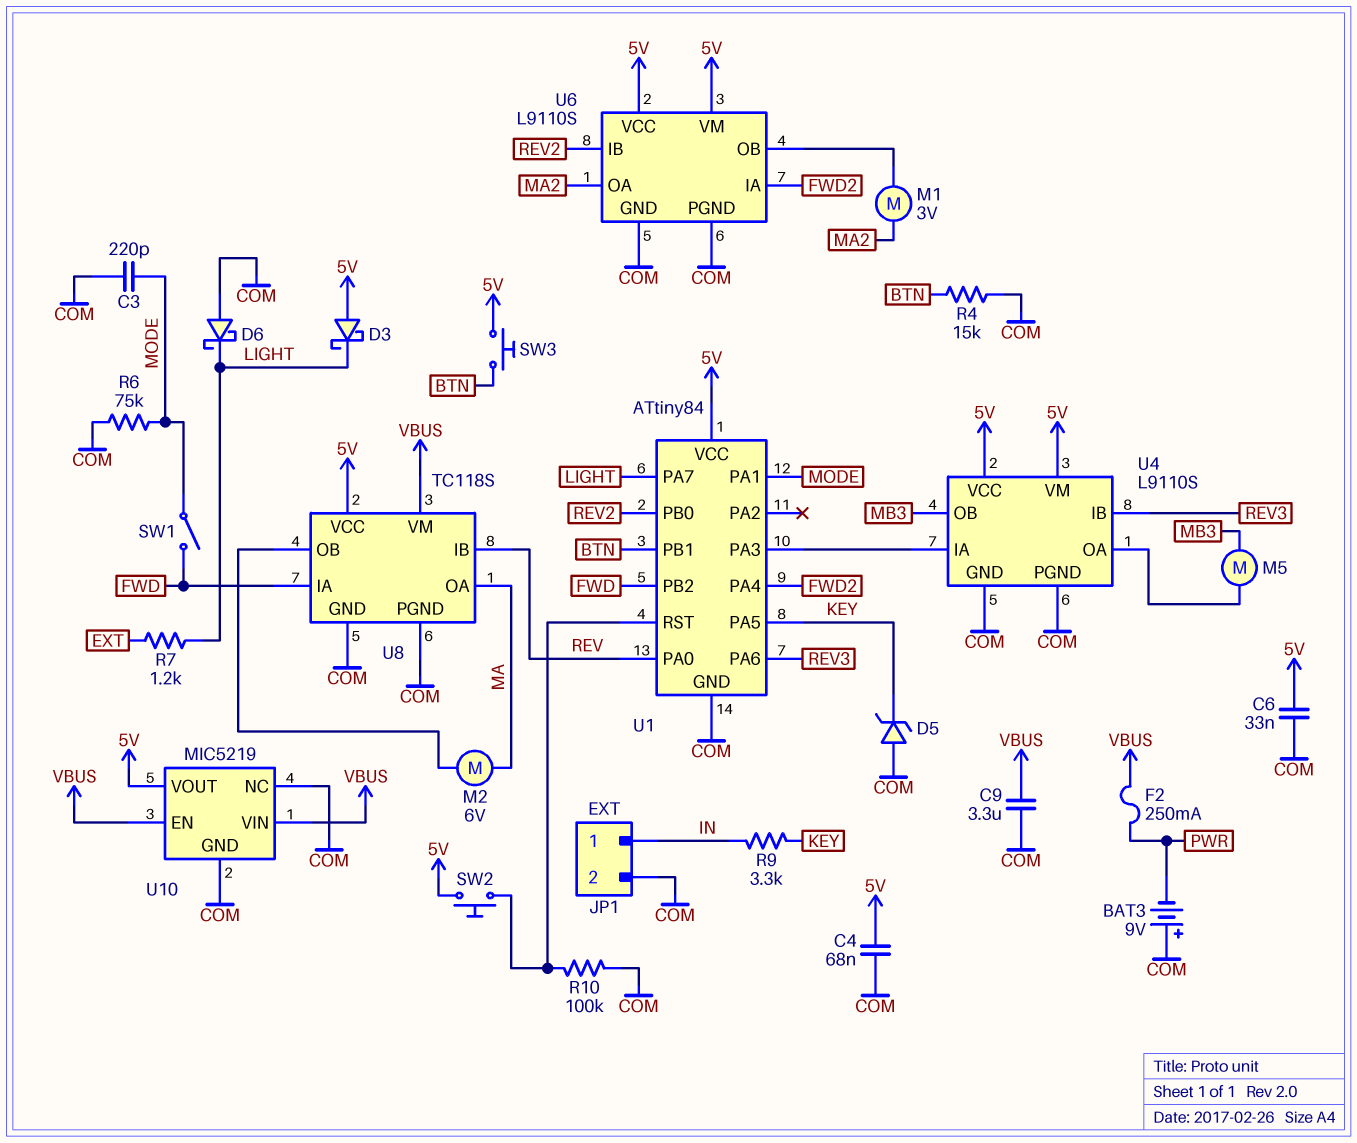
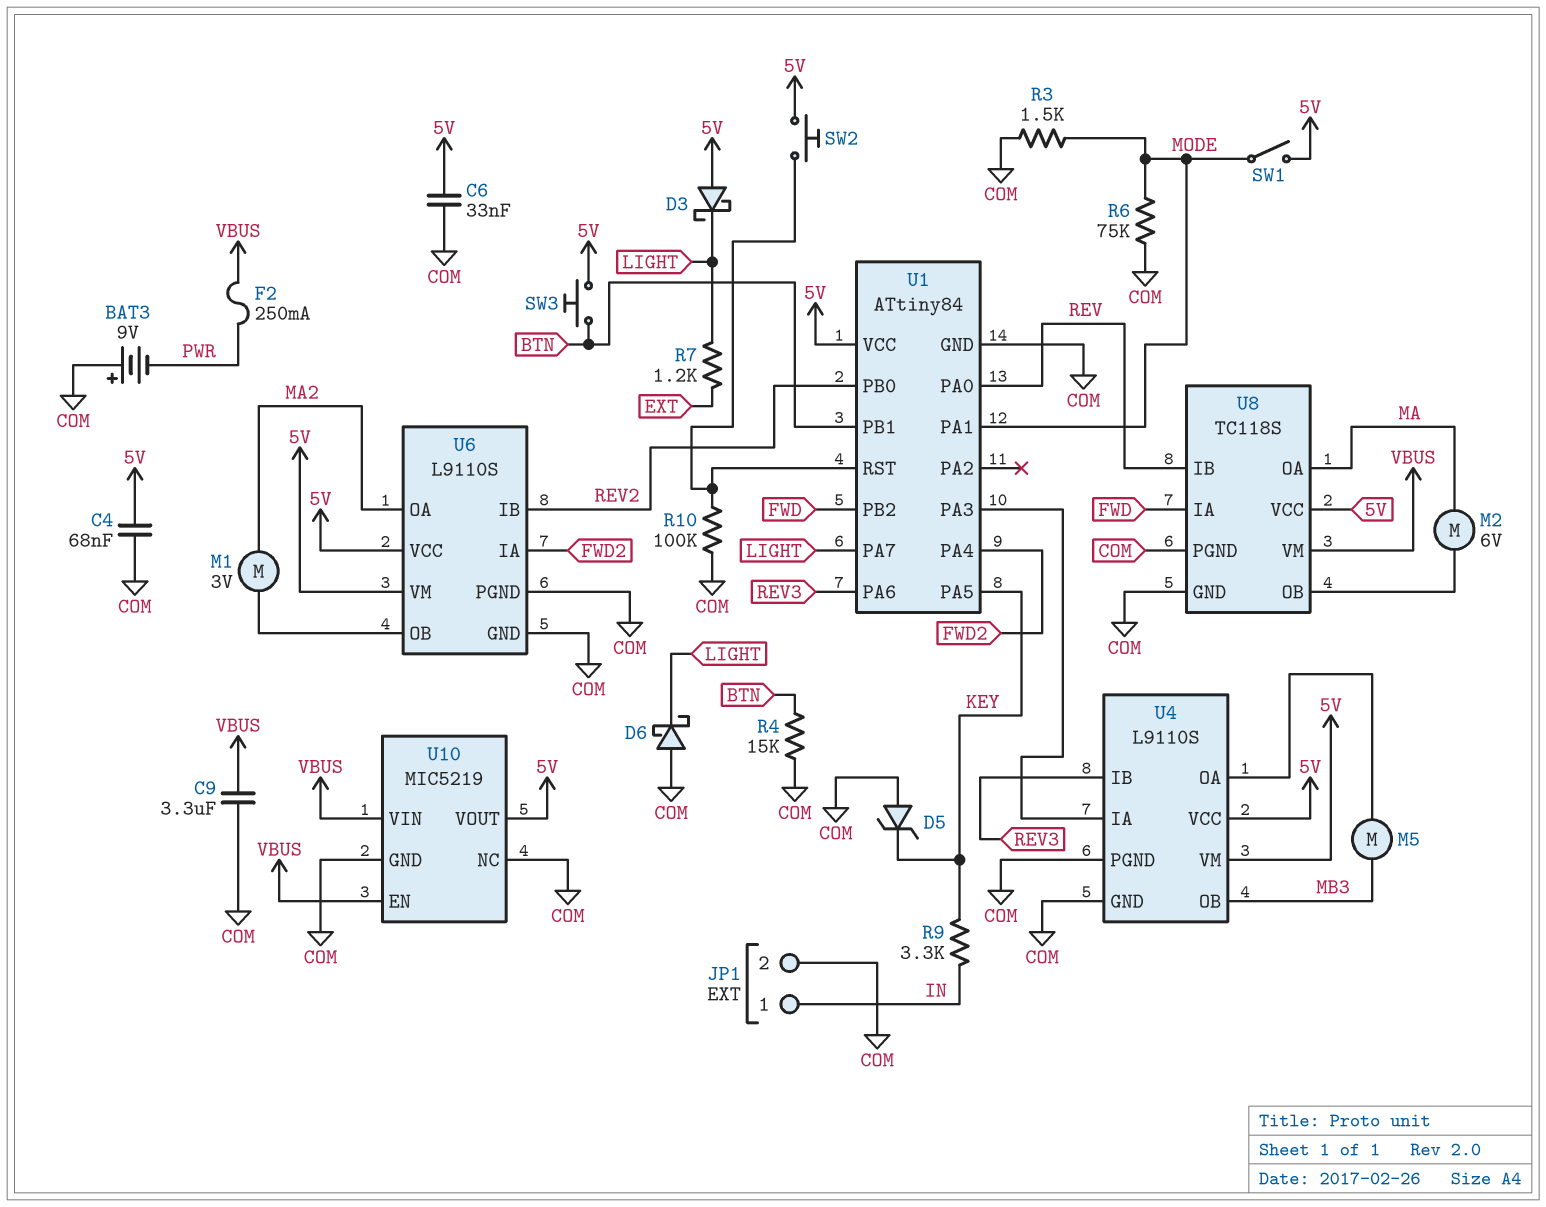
C3: 220pF (COM, MODE) -> none
R3: none -> 1.5k (COM, MODE)
SW1: switch (FWD, MODE) -> switch (5V, MODE)

